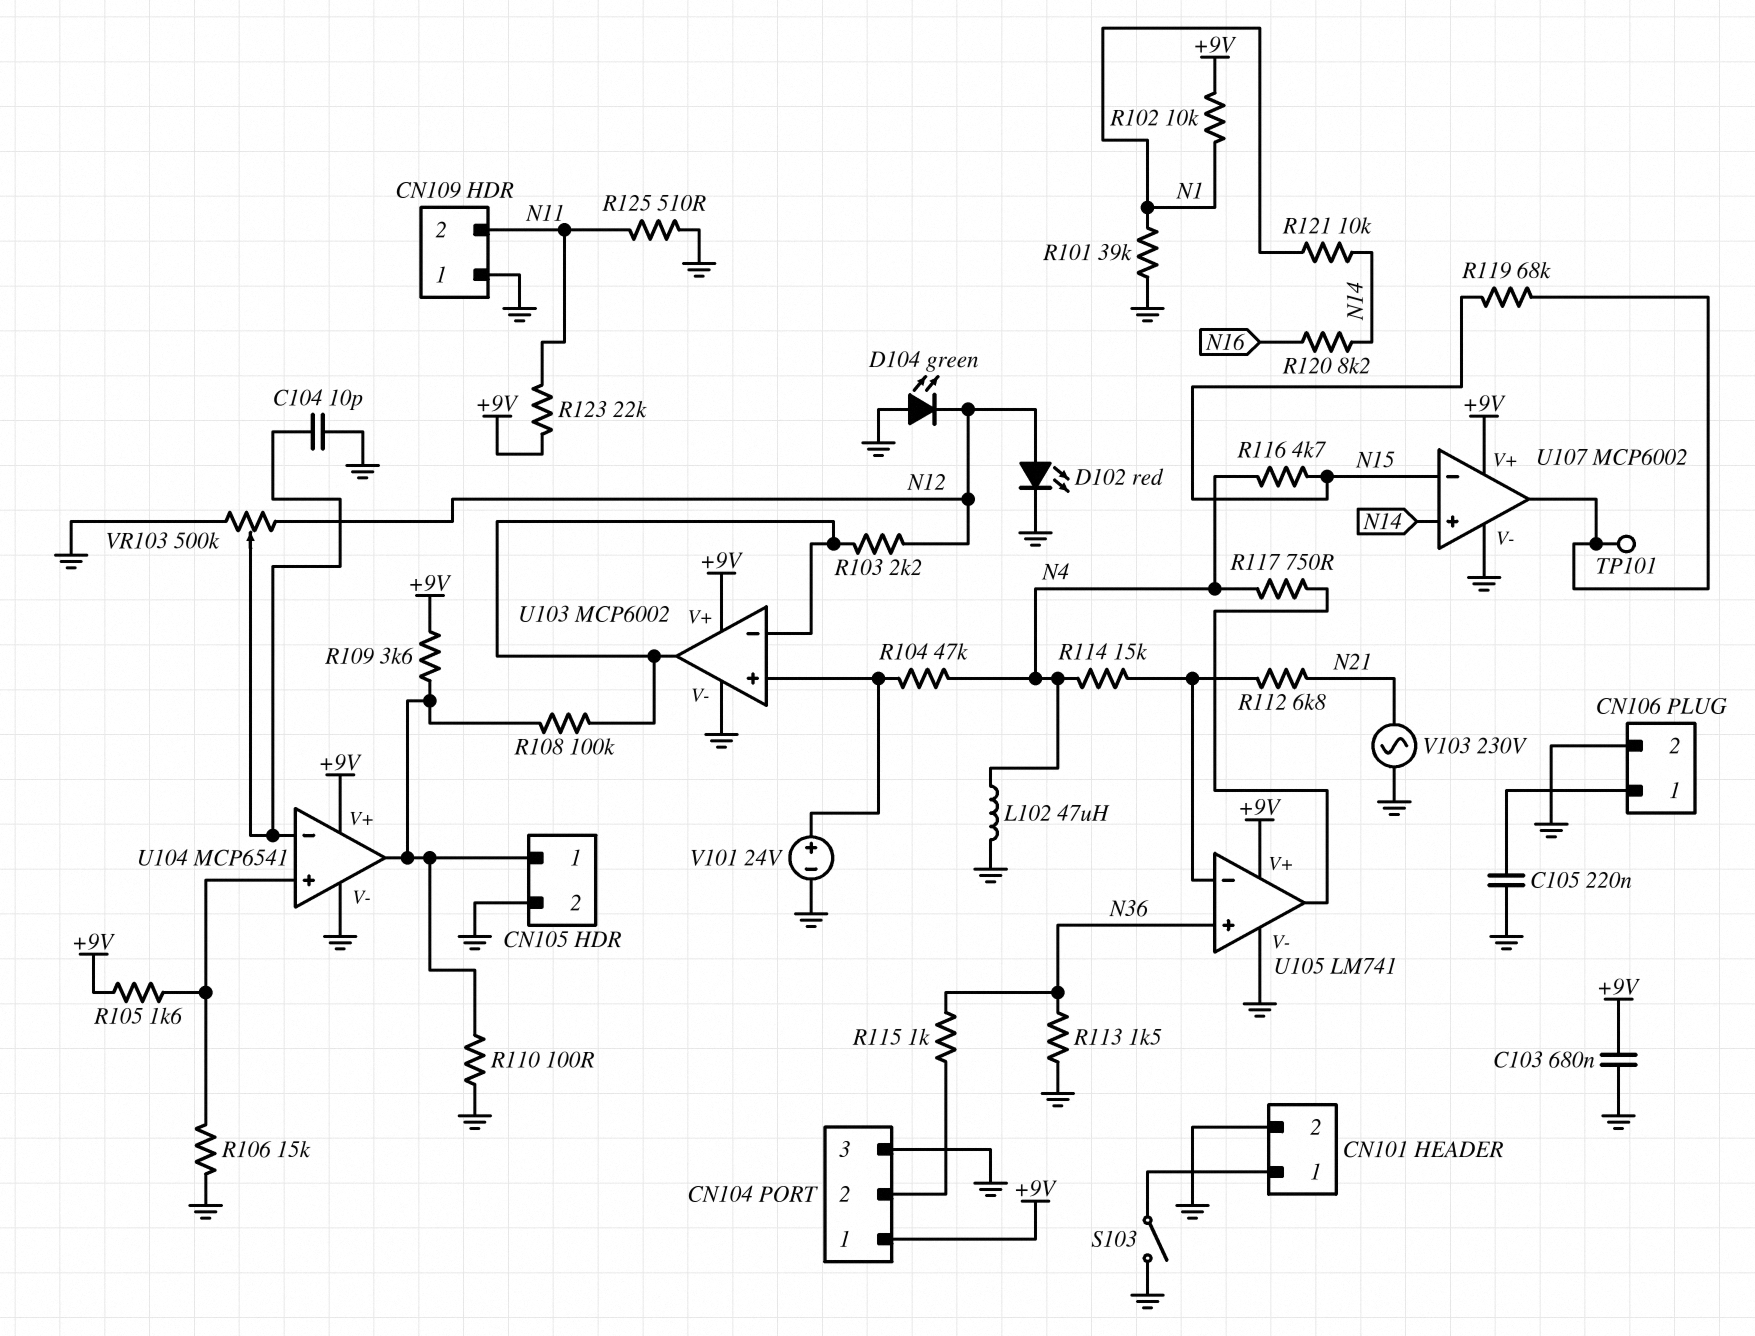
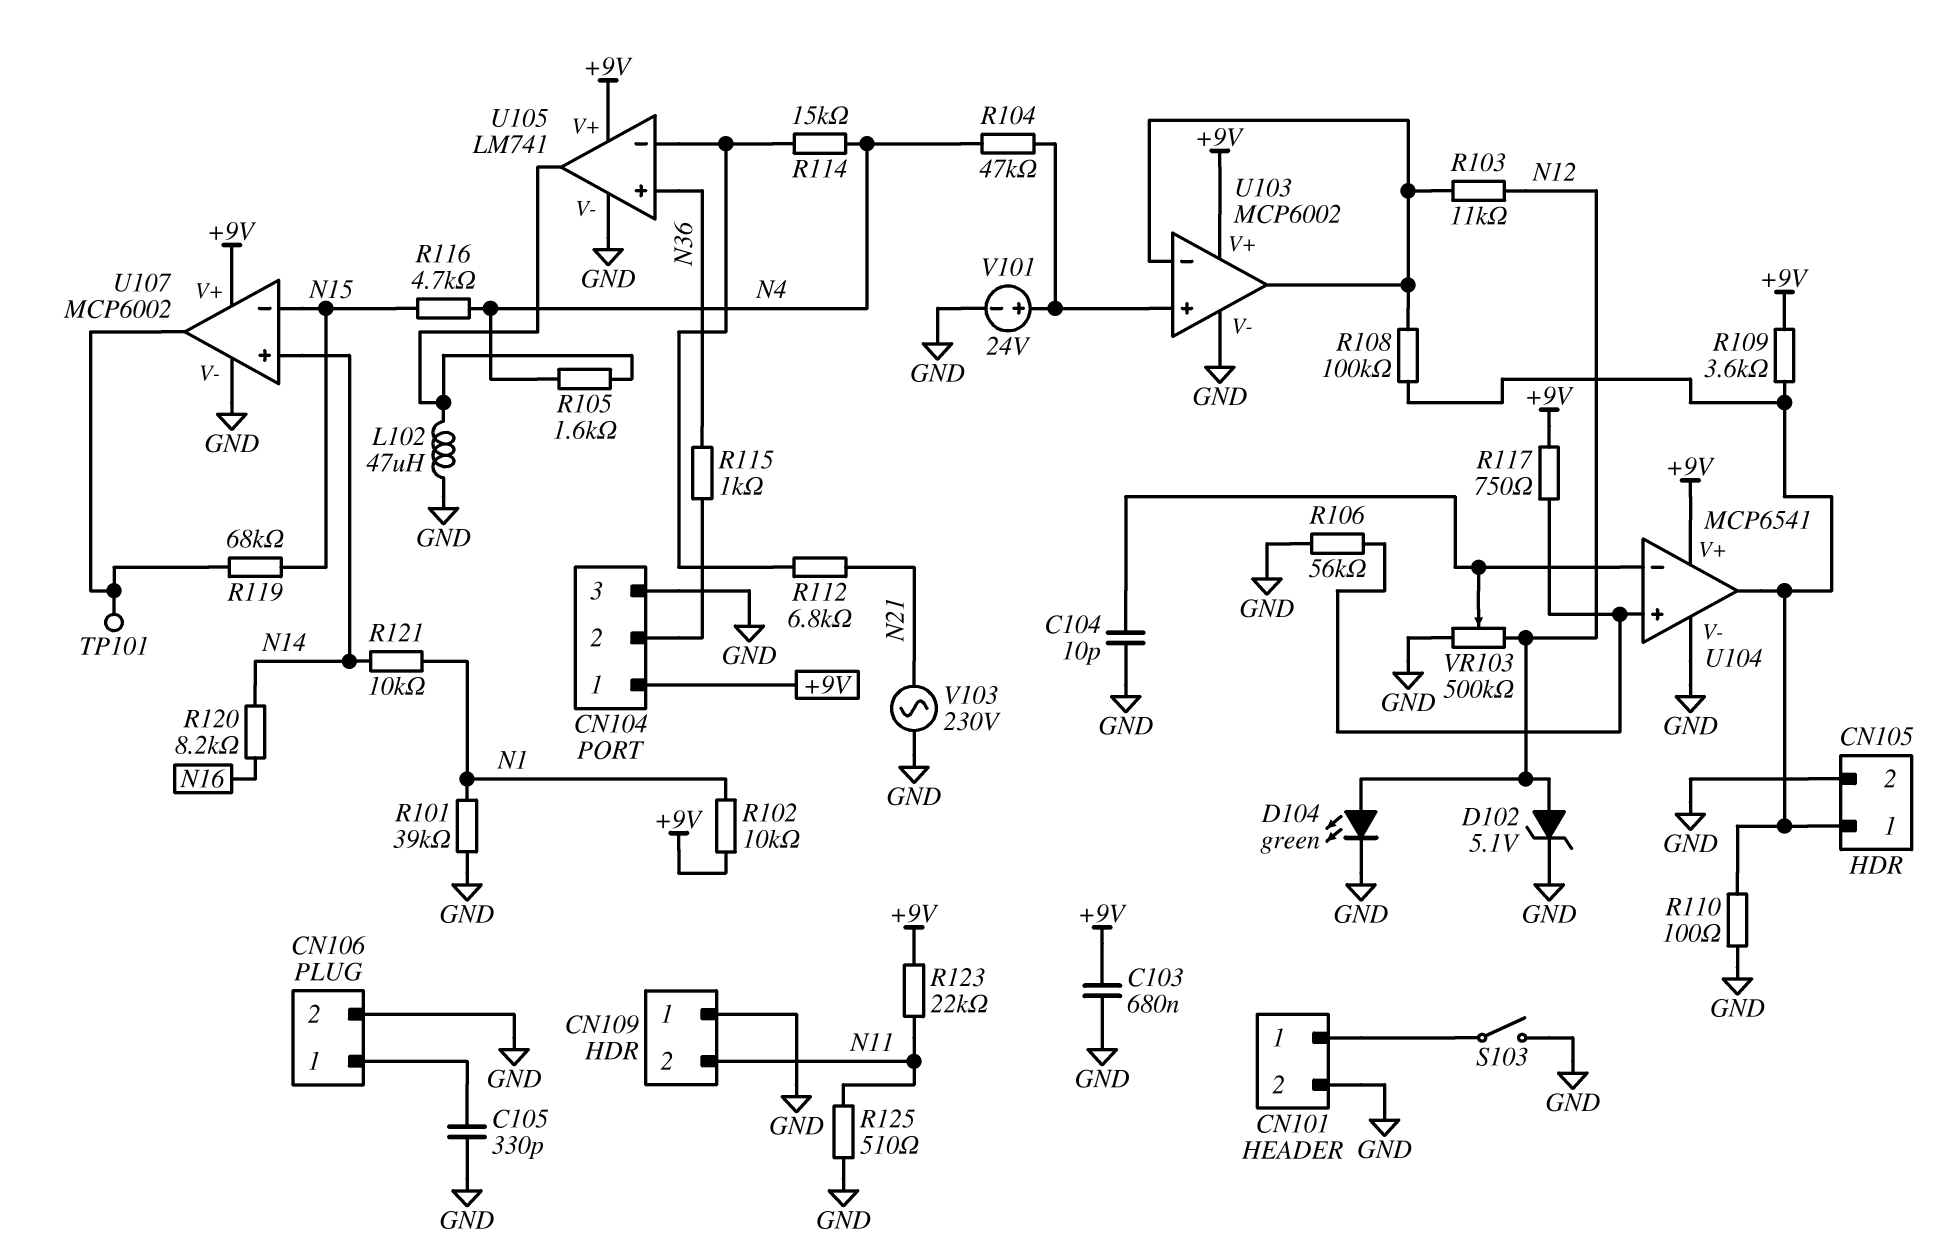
C105: 220nF (CN106/1, GND) -> 330pF (CN106/1, GND)
D102: LED red (A N12, K GND) -> zener 5.1V (A N12, K GND)
D104: LED green (A GND, K N12) -> LED green (A N12, K GND)
L102: 47uH (GND, N4) -> 47uH (GND, U105/out)
R103: 2.2k (N12, U103/in-) -> 11k (N12, U103/in-)
R105: 1.6k (+9V, U104/in+) -> 1.6k (N4, U105/out)
R106: 15k (GND, U104/in+) -> 56k (GND, U104/in+)
R113: 1.5k (GND, N36) -> none
R117: 750 (N4, U105/out) -> 750 (+9V, U104/in+)

